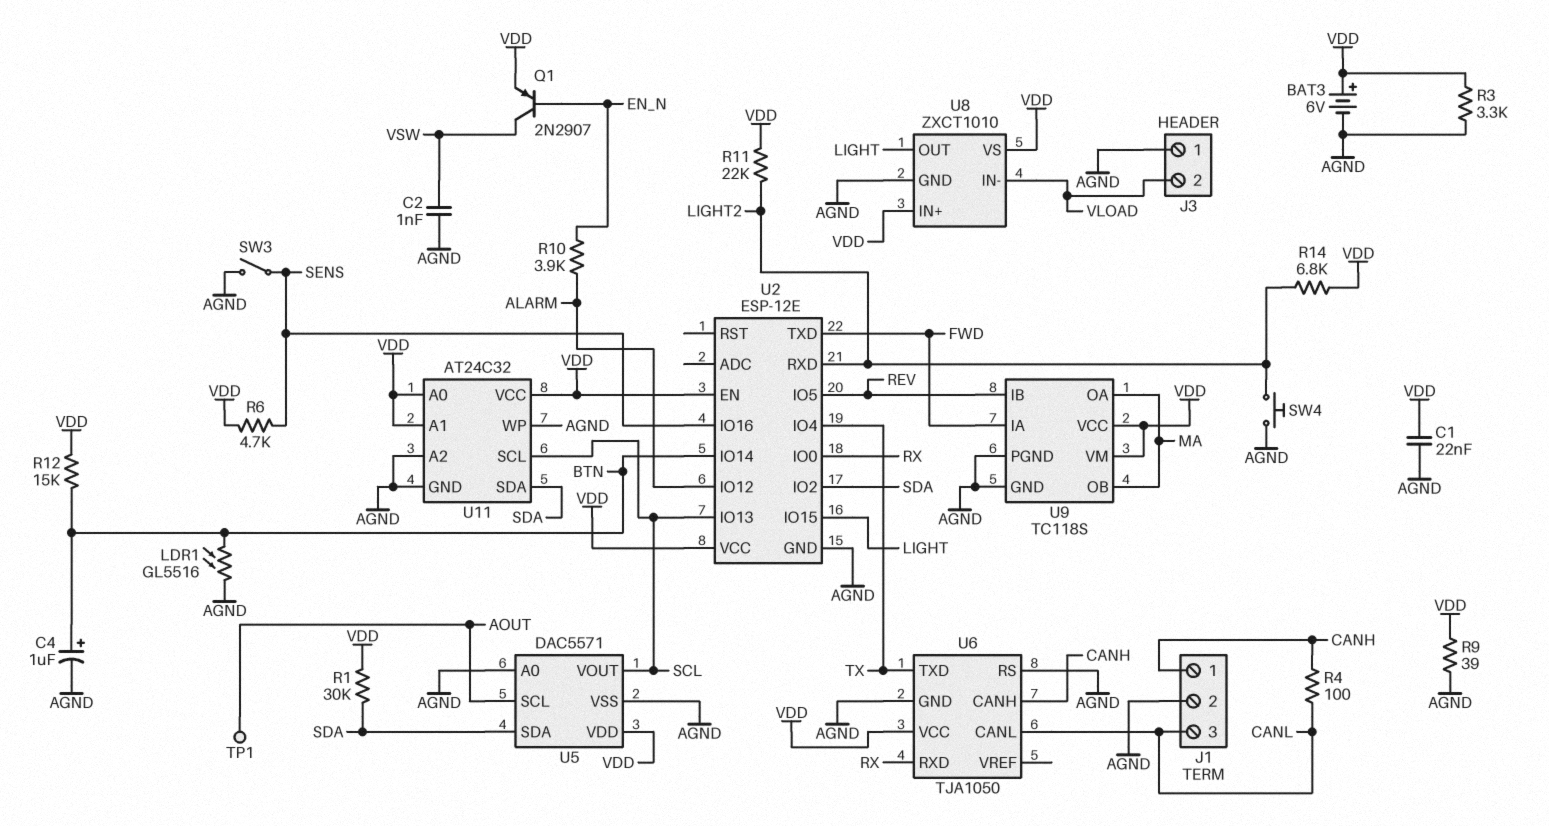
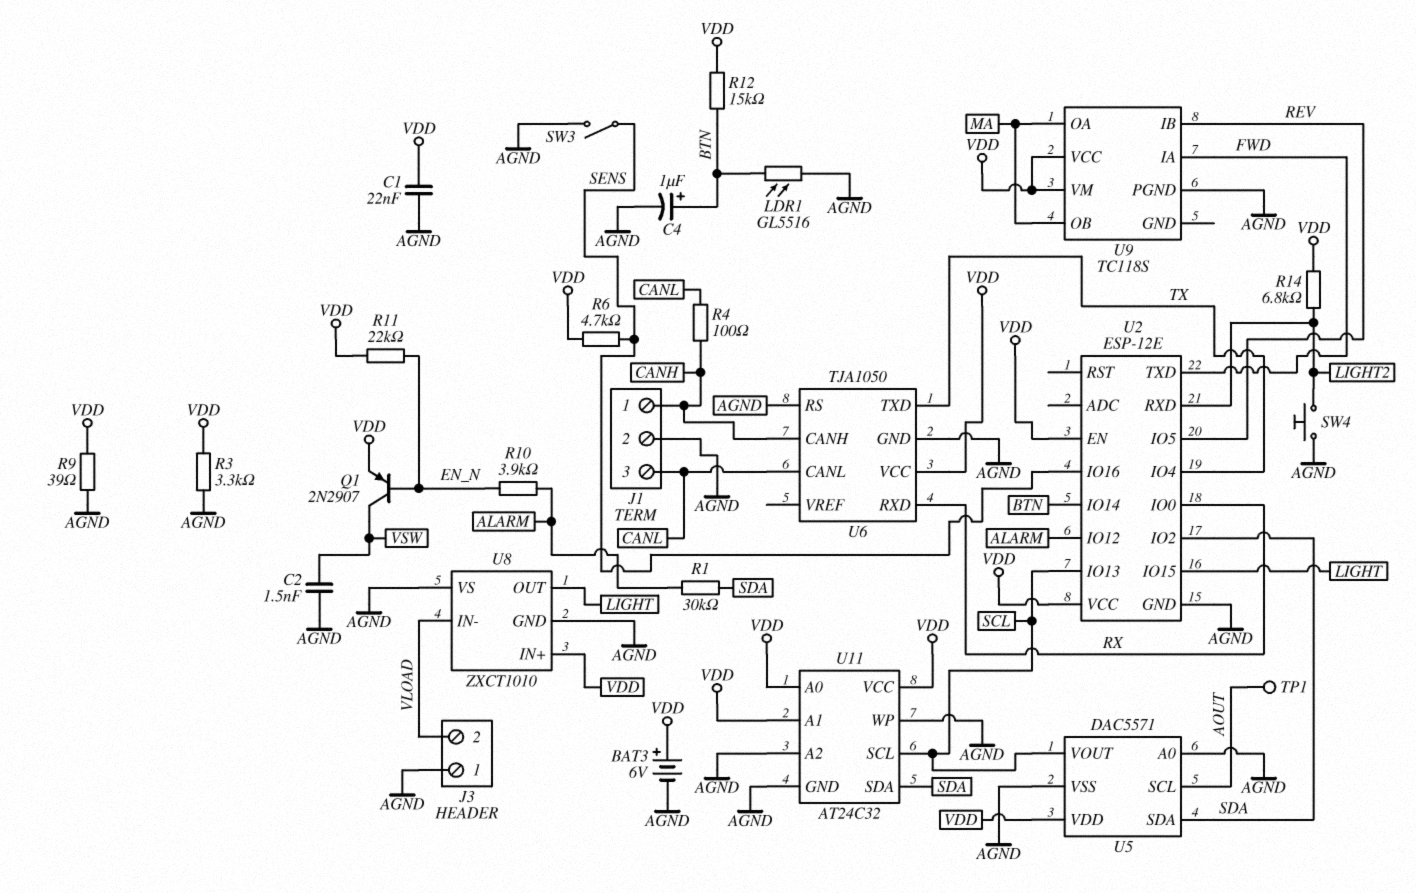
C2: 1nF (AGND, VSW) -> 1.5nF (AGND, VSW)
R1: 30k (SDA, VDD) -> 30k (ALARM, SDA)
R11: 22k (LIGHT2, VDD) -> 22k (EN_N, VDD)
U8 pin VS: VDD -> AGND
U9 pin GND: AGND -> none

